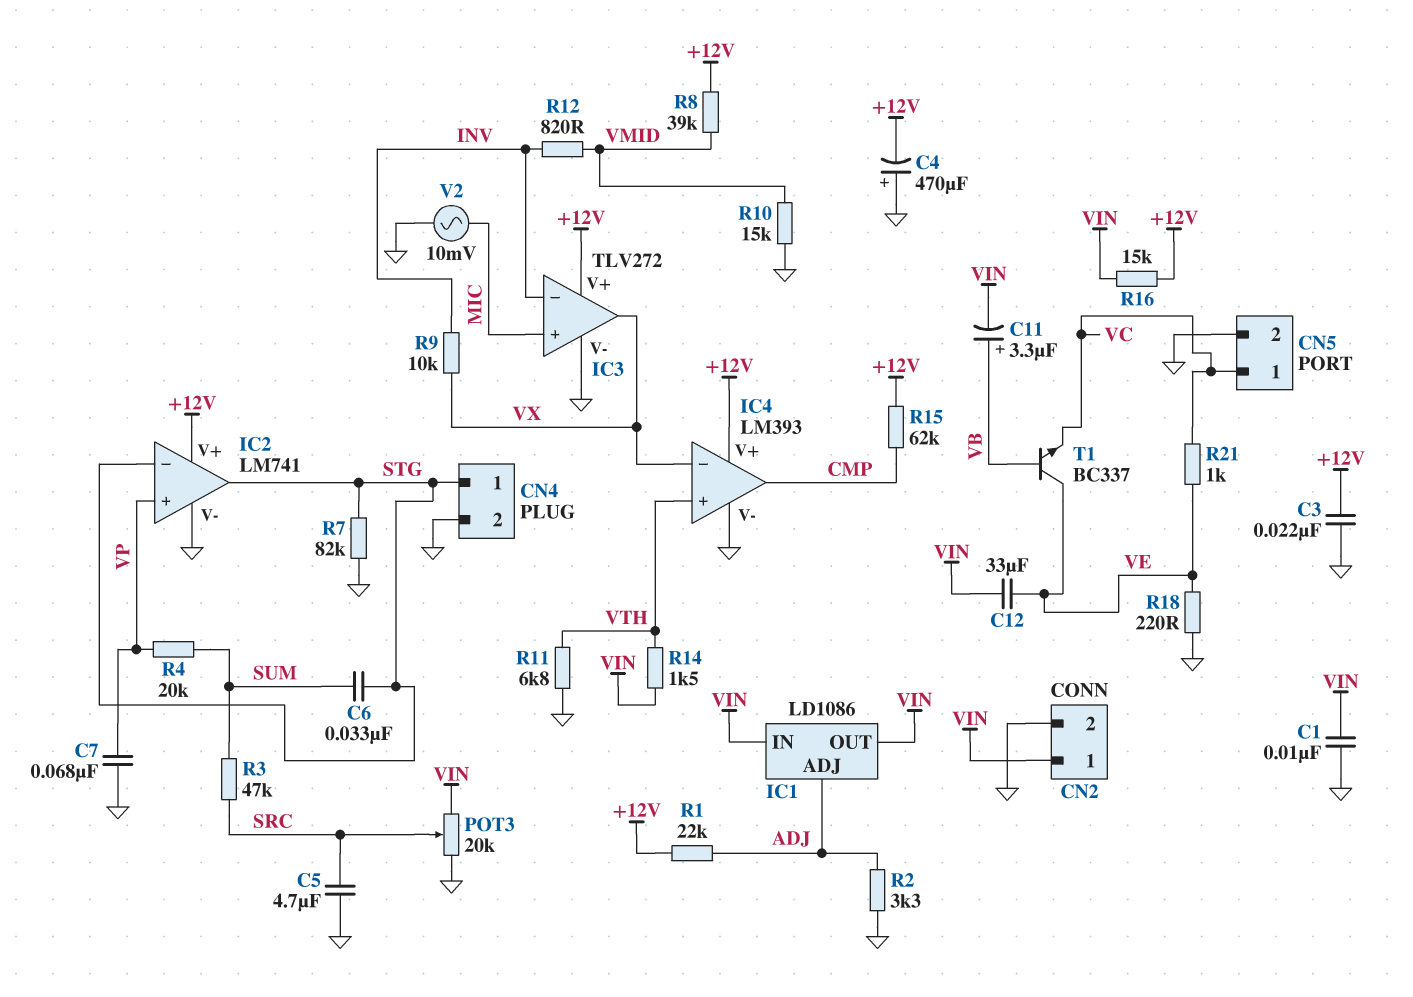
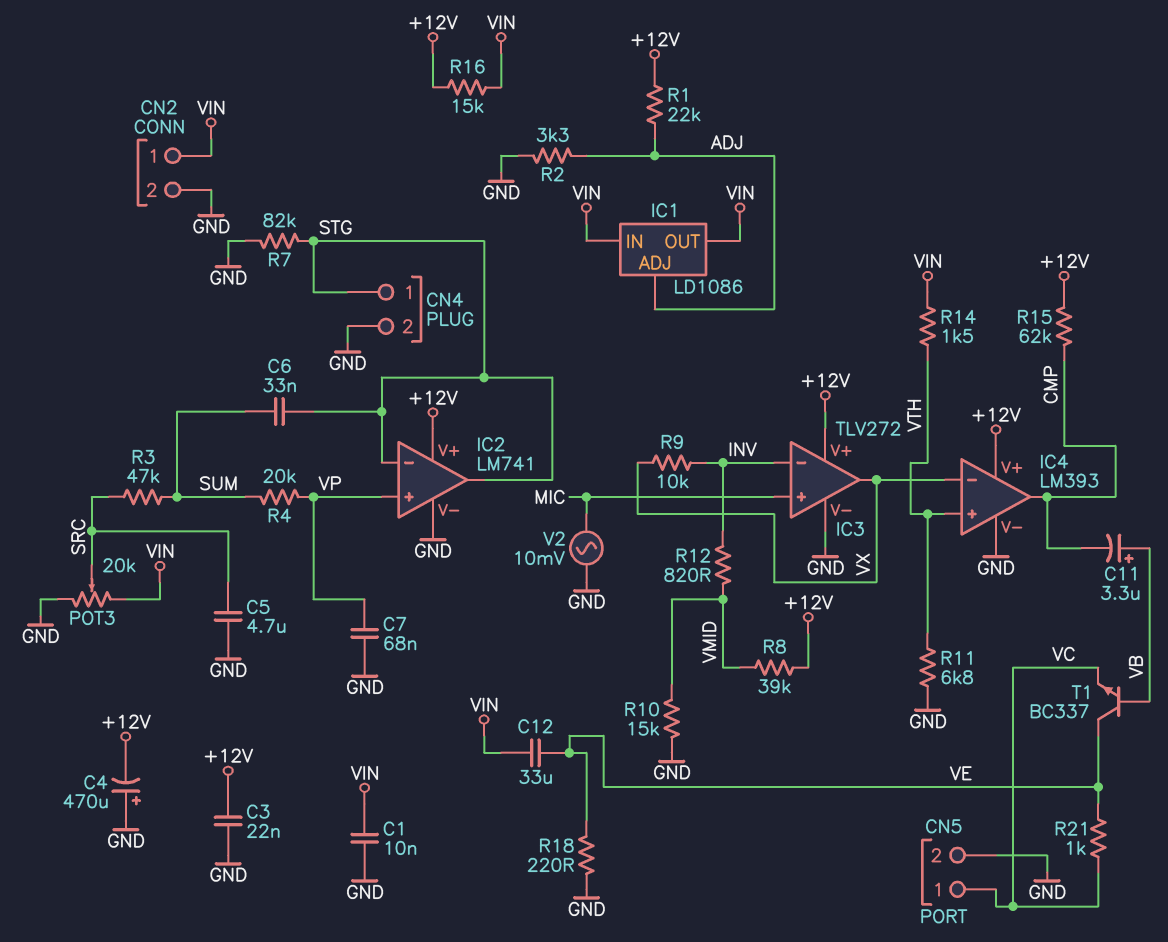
C11: 3.3uF (plus VB, minus VIN) -> 3.3uF (plus VB, minus CMP)

